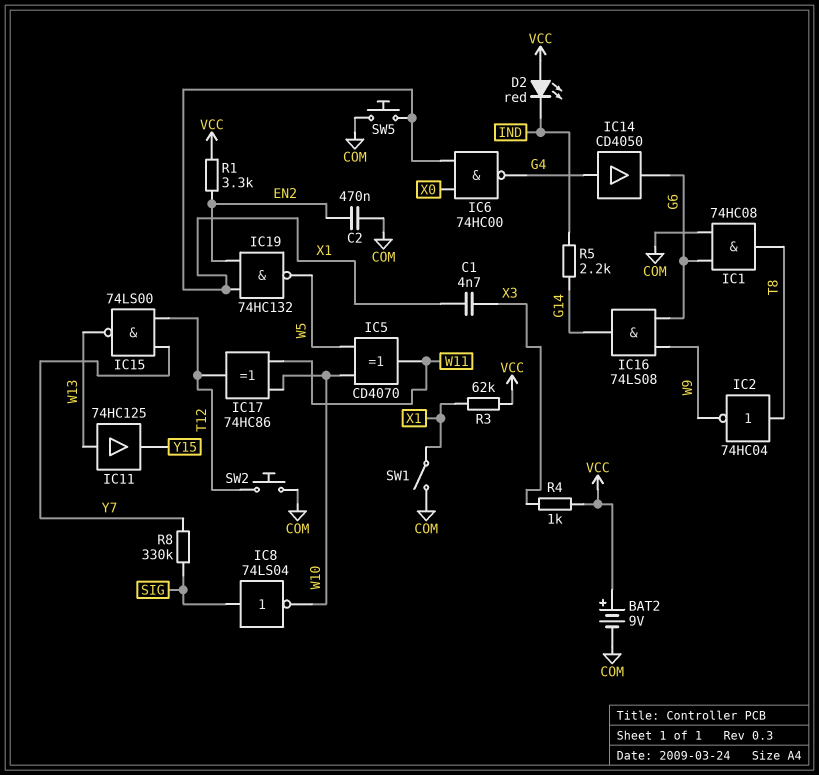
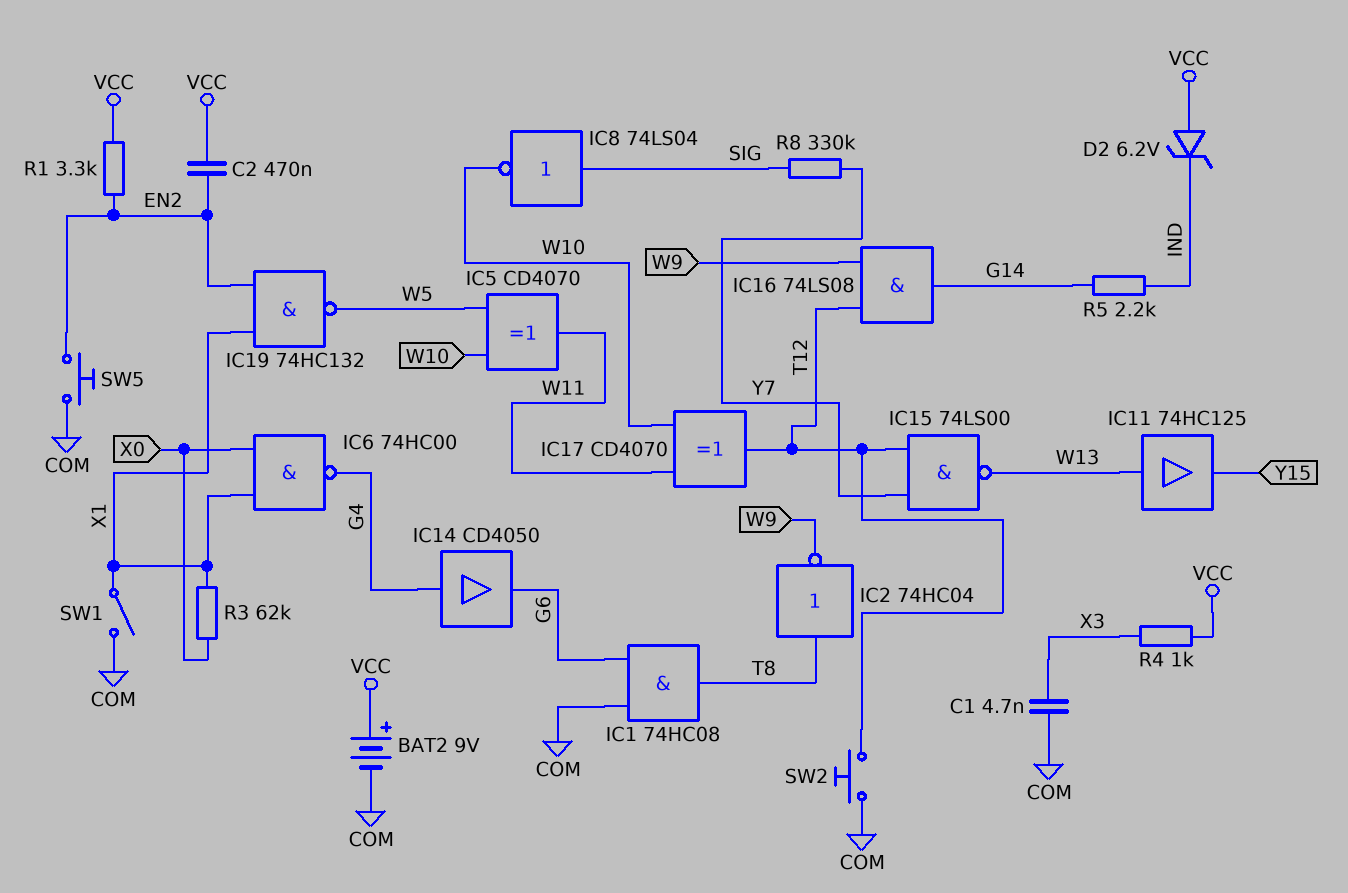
C1: 4.7nF (X1, X3) -> 4.7nF (COM, X3)
C2: 470nF (COM, EN2) -> 470nF (EN2, VCC)
D2: LED red (A VCC, K IND) -> zener 6.2V (A VCC, K IND)
IC16: AND 74LS08 (in G6, in W9, out G14) -> AND 74LS08 (in T12, in W9, out G14)
IC17: XOR 74HC86 (in W10, in W11, out T12) -> XOR CD4070 (in W10, in W11, out T12)
R3: 62k (VCC, X1) -> 62k (X0, X1)
SW5: button (COM, X1) -> button (COM, EN2)

